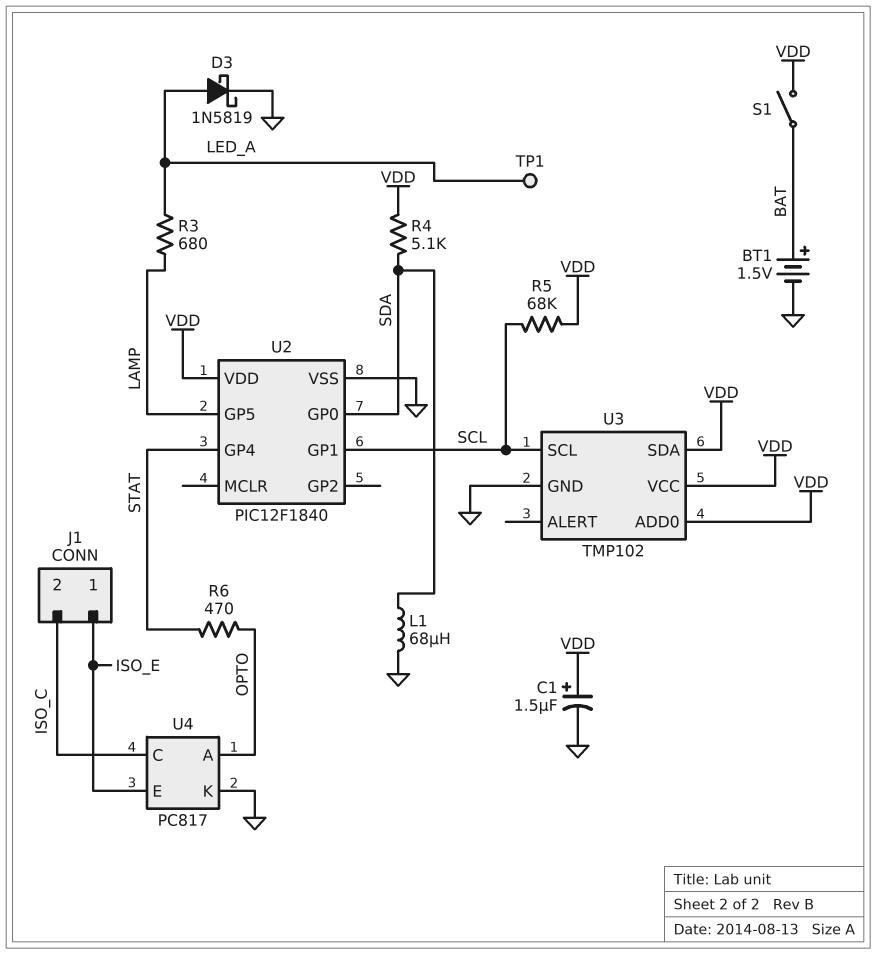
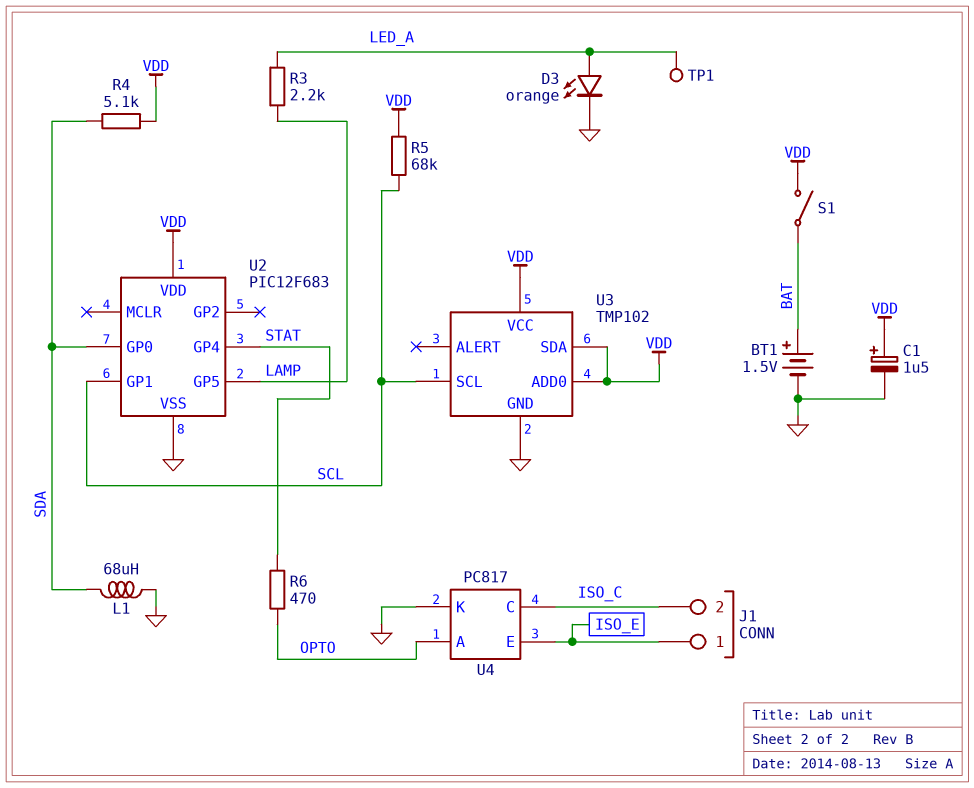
D3: schottky 1N5819 (A LED_A, K GND) -> LED orange (A LED_A, K GND)
R3: 680 (LAMP, LED_A) -> 2.2k (LAMP, LED_A)
U2: PIC12F1840 -> PIC12F683

